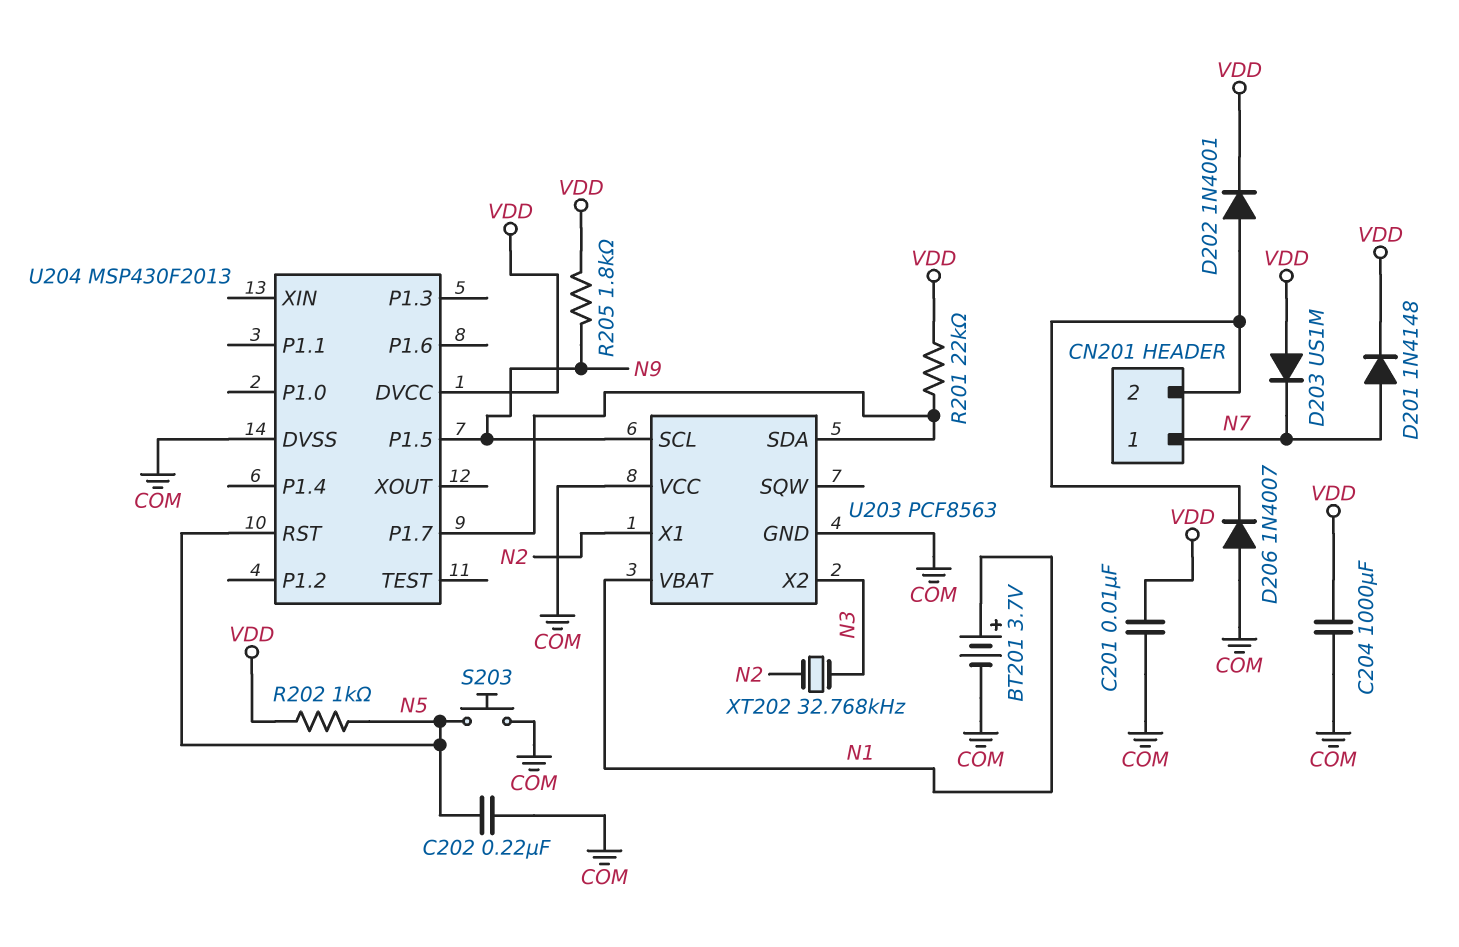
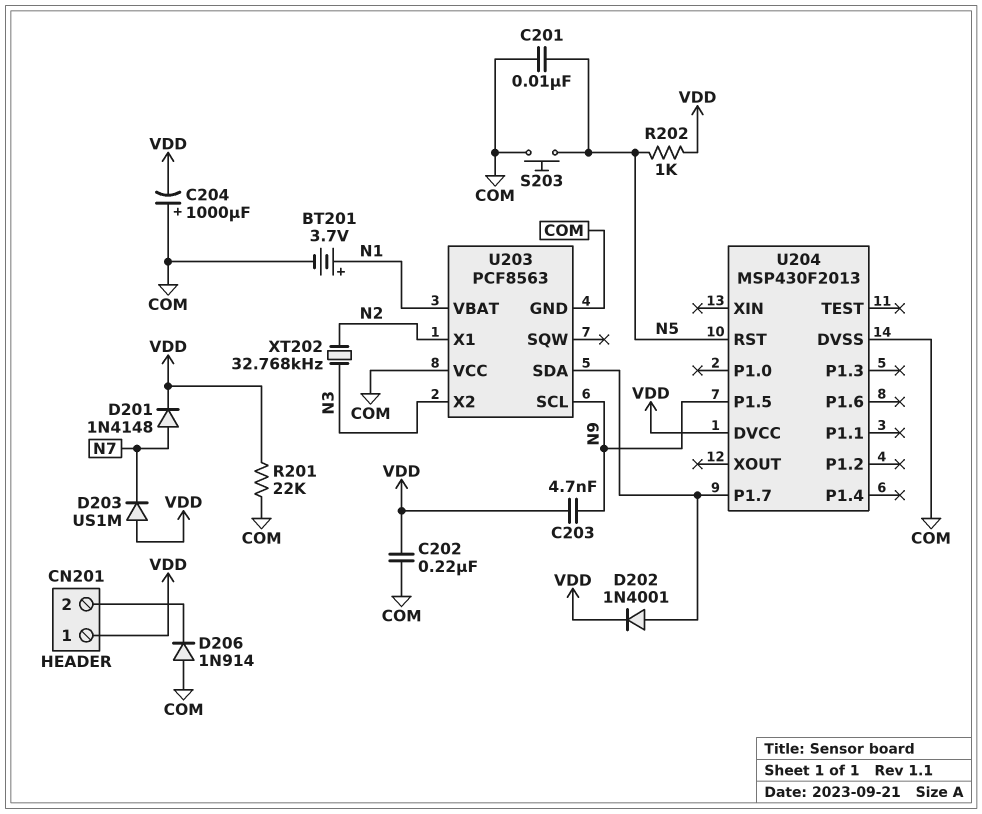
C201: 10nF (COM, VDD) -> 10nF (COM, N5)
C202: 220nF (COM, N5) -> 220nF (COM, VDD)
C203: none -> 4.7nF (N9, VDD)
C204: 1000uF (COM, VDD) -> 1000uF (plus COM, minus VDD)
CN201 pin 1: N7 -> VDD
D202: diode 1N4001 (A CN201/2, K VDD) -> diode 1N4001 (A U203/SDA, K VDD)
D206: diode 1N4007 (A COM, K CN201/2) -> diode 1N914 (A COM, K CN201/2)
R201: 22k (U203/SDA, VDD) -> 22k (COM, VDD)
R205: 1.8k (N9, VDD) -> none

